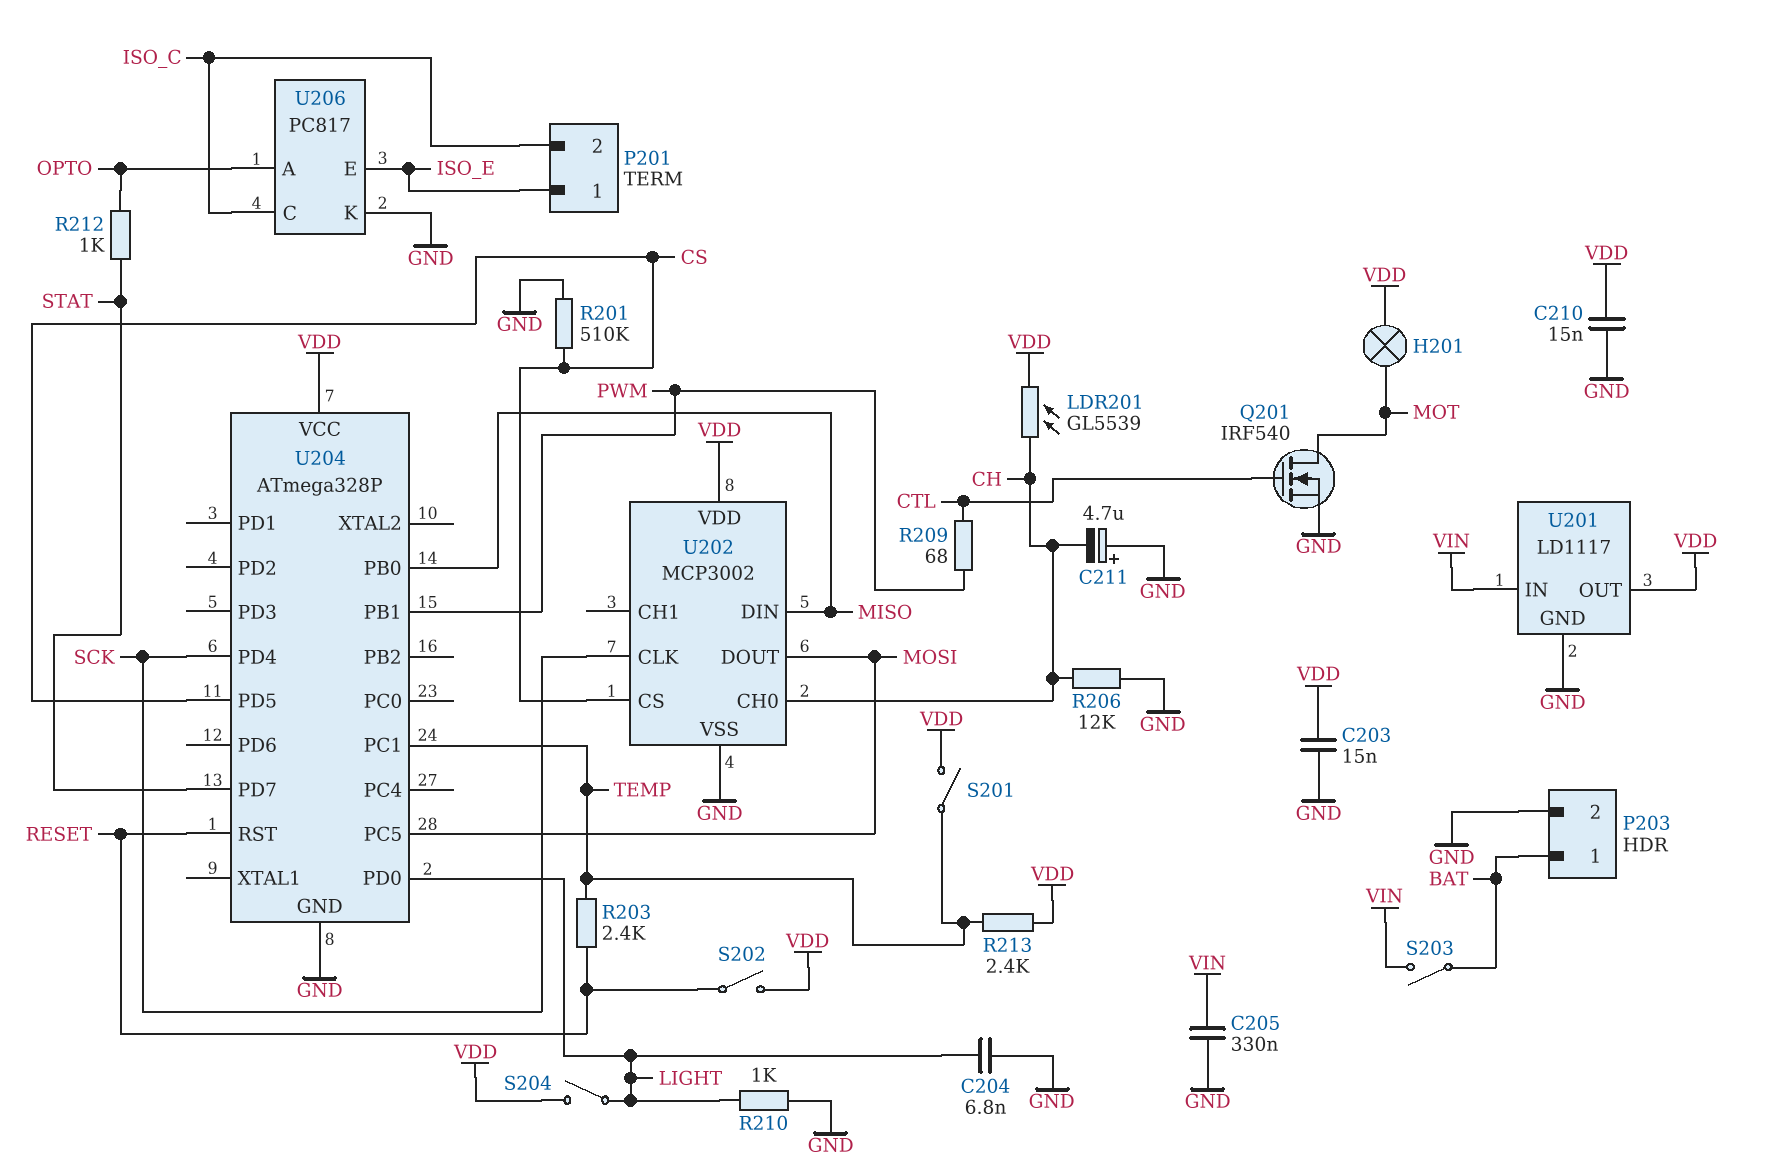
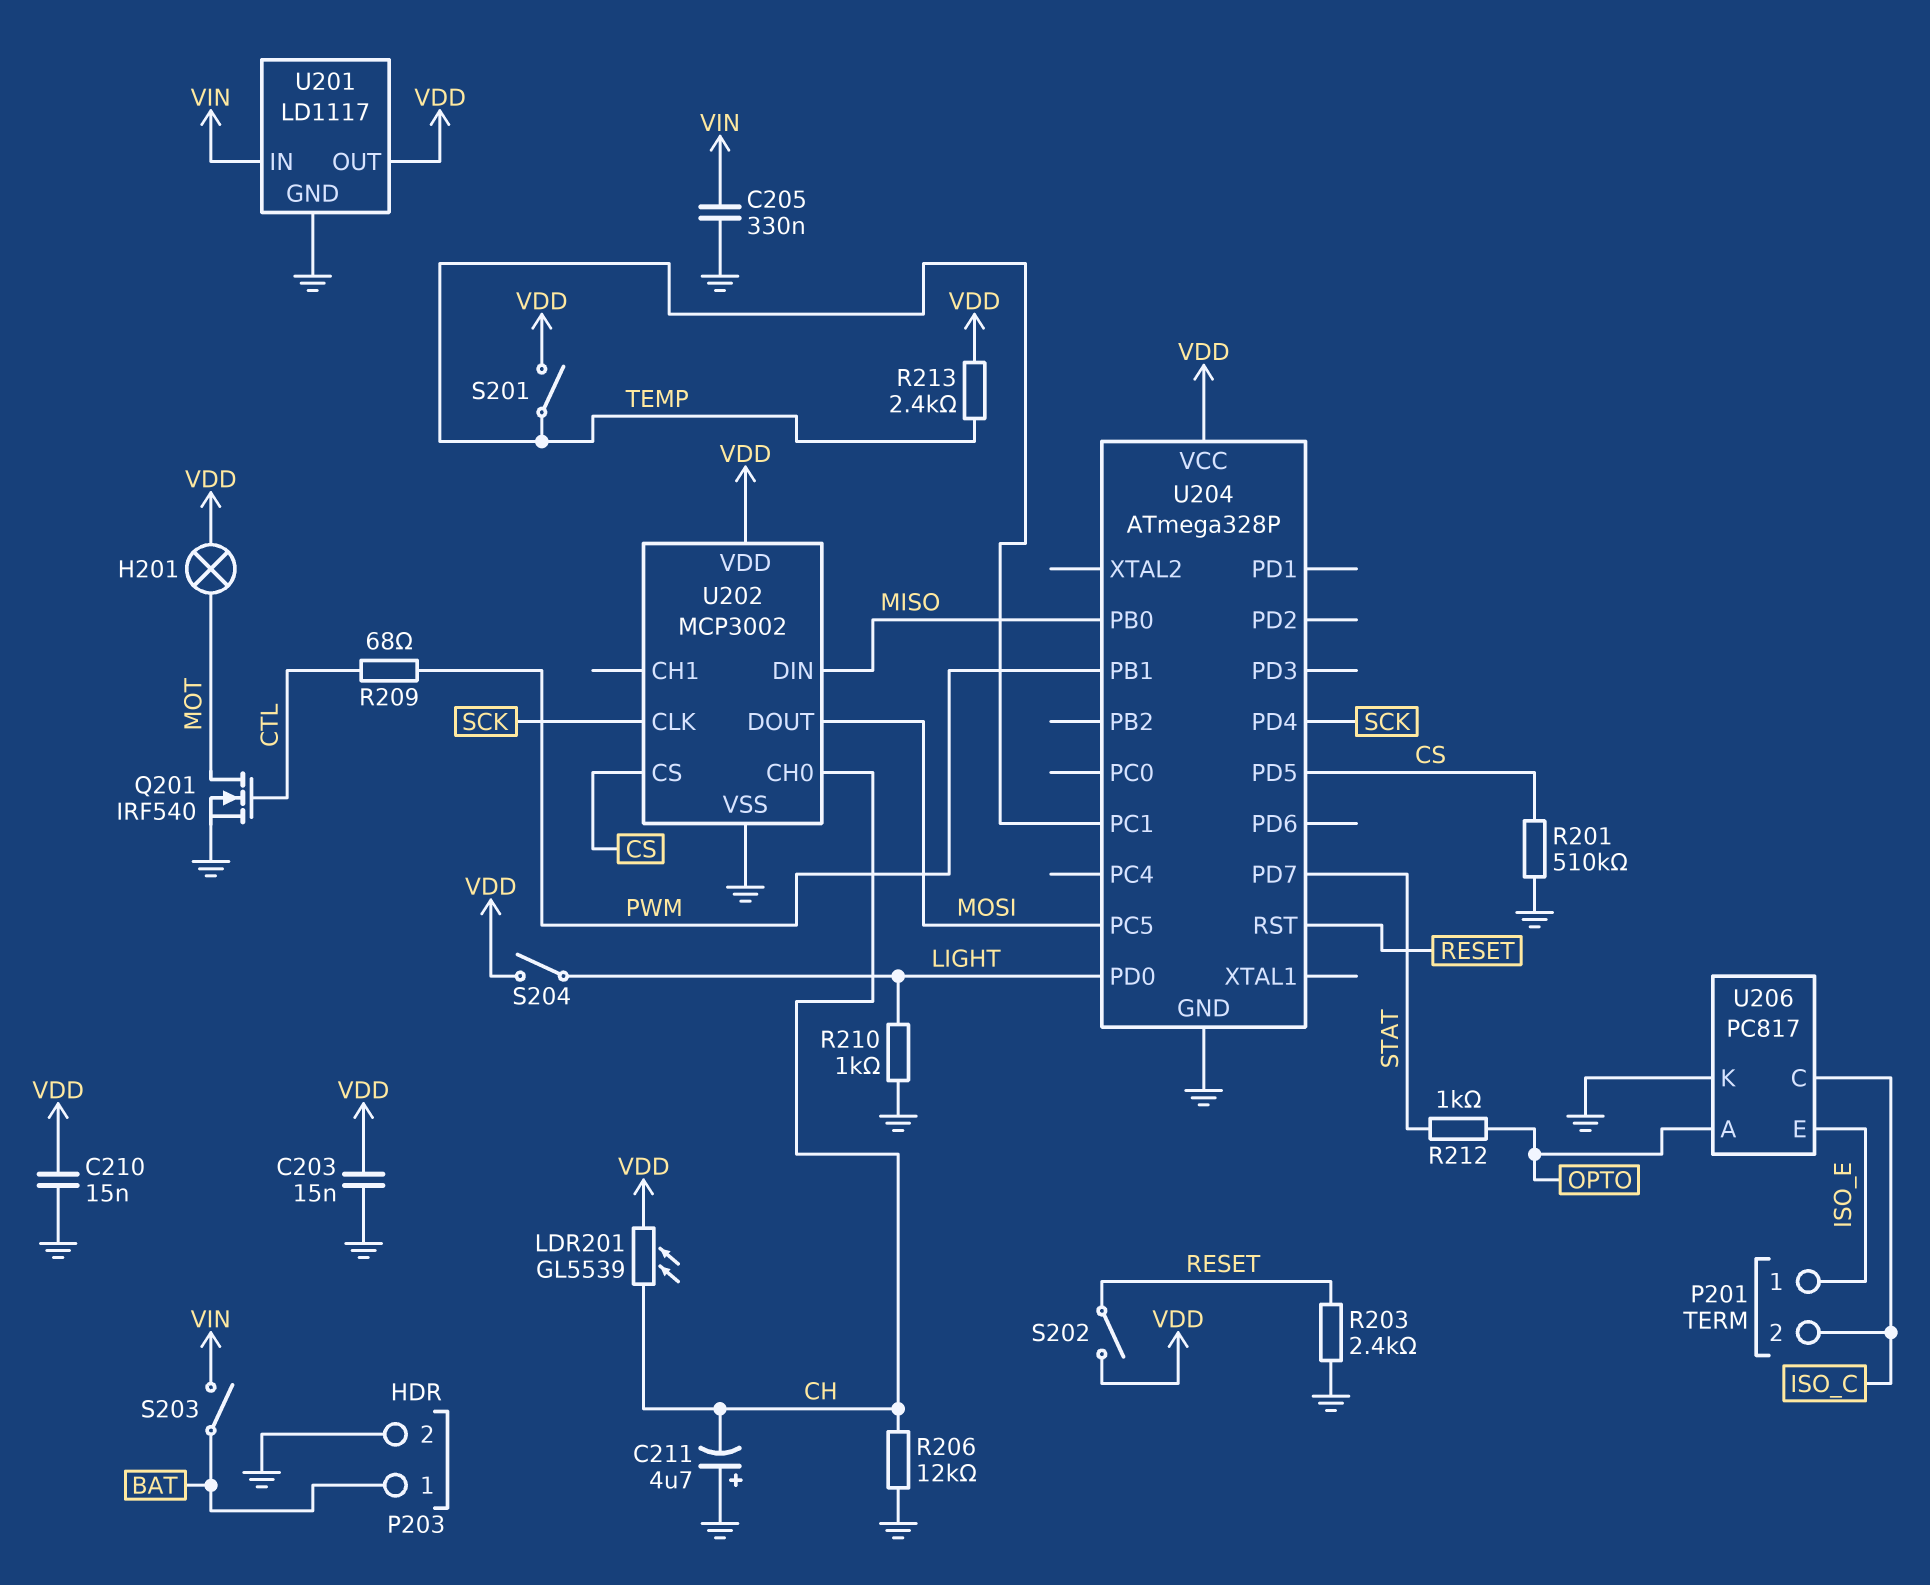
C204: 6.8nF (GND, LIGHT) -> none
R203: 2.4k (RESET, TEMP) -> 2.4k (GND, RESET)

